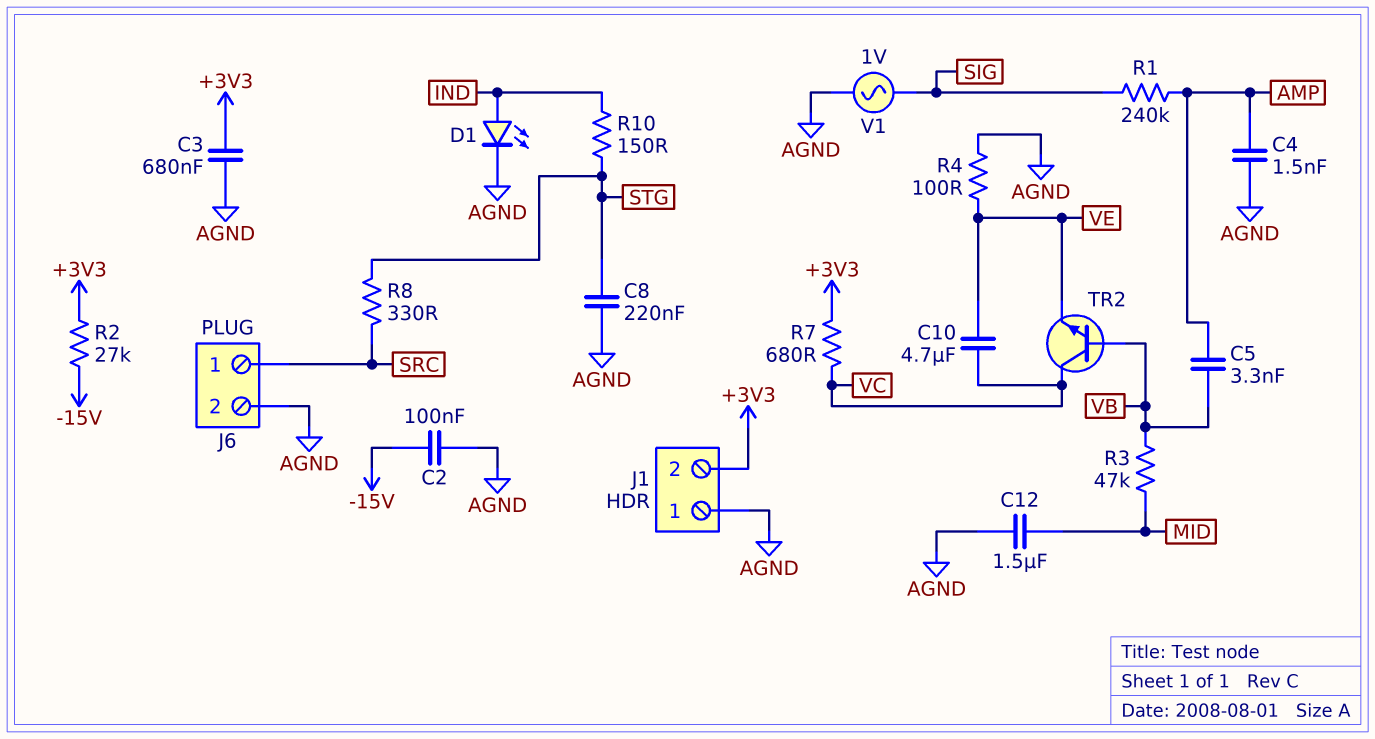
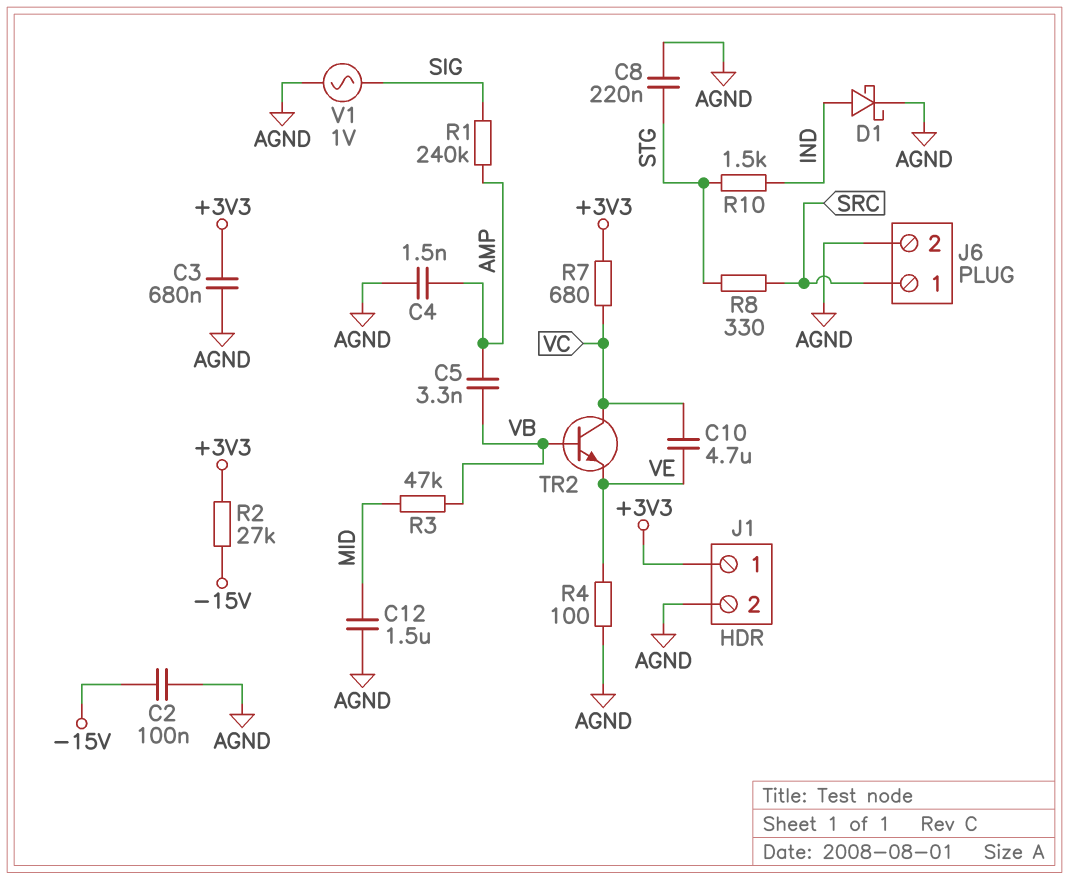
D1: LED (A IND, K AGND) -> schottky (A IND, K AGND)
J1 pin 1: AGND -> +3V3
J1 pin 2: +3V3 -> AGND
R10: 150 (IND, STG) -> 1.5k (IND, STG)

